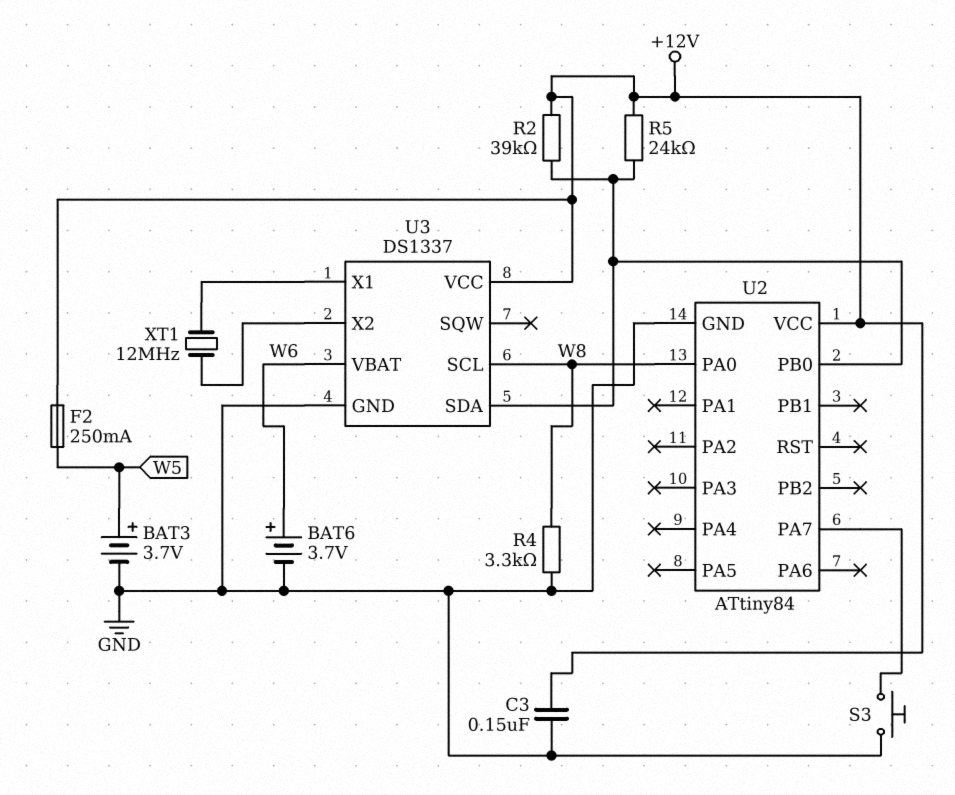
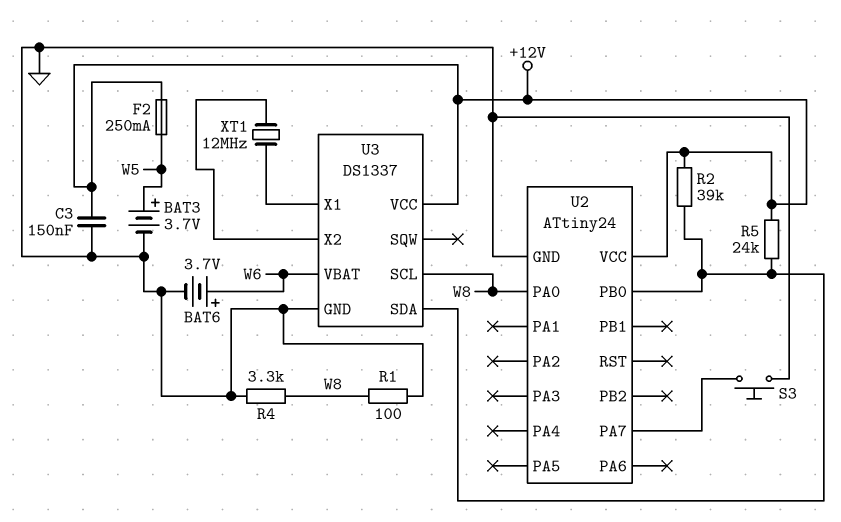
R1: none -> 100 (GND, W8)
U2: ATtiny84 -> ATtiny24

